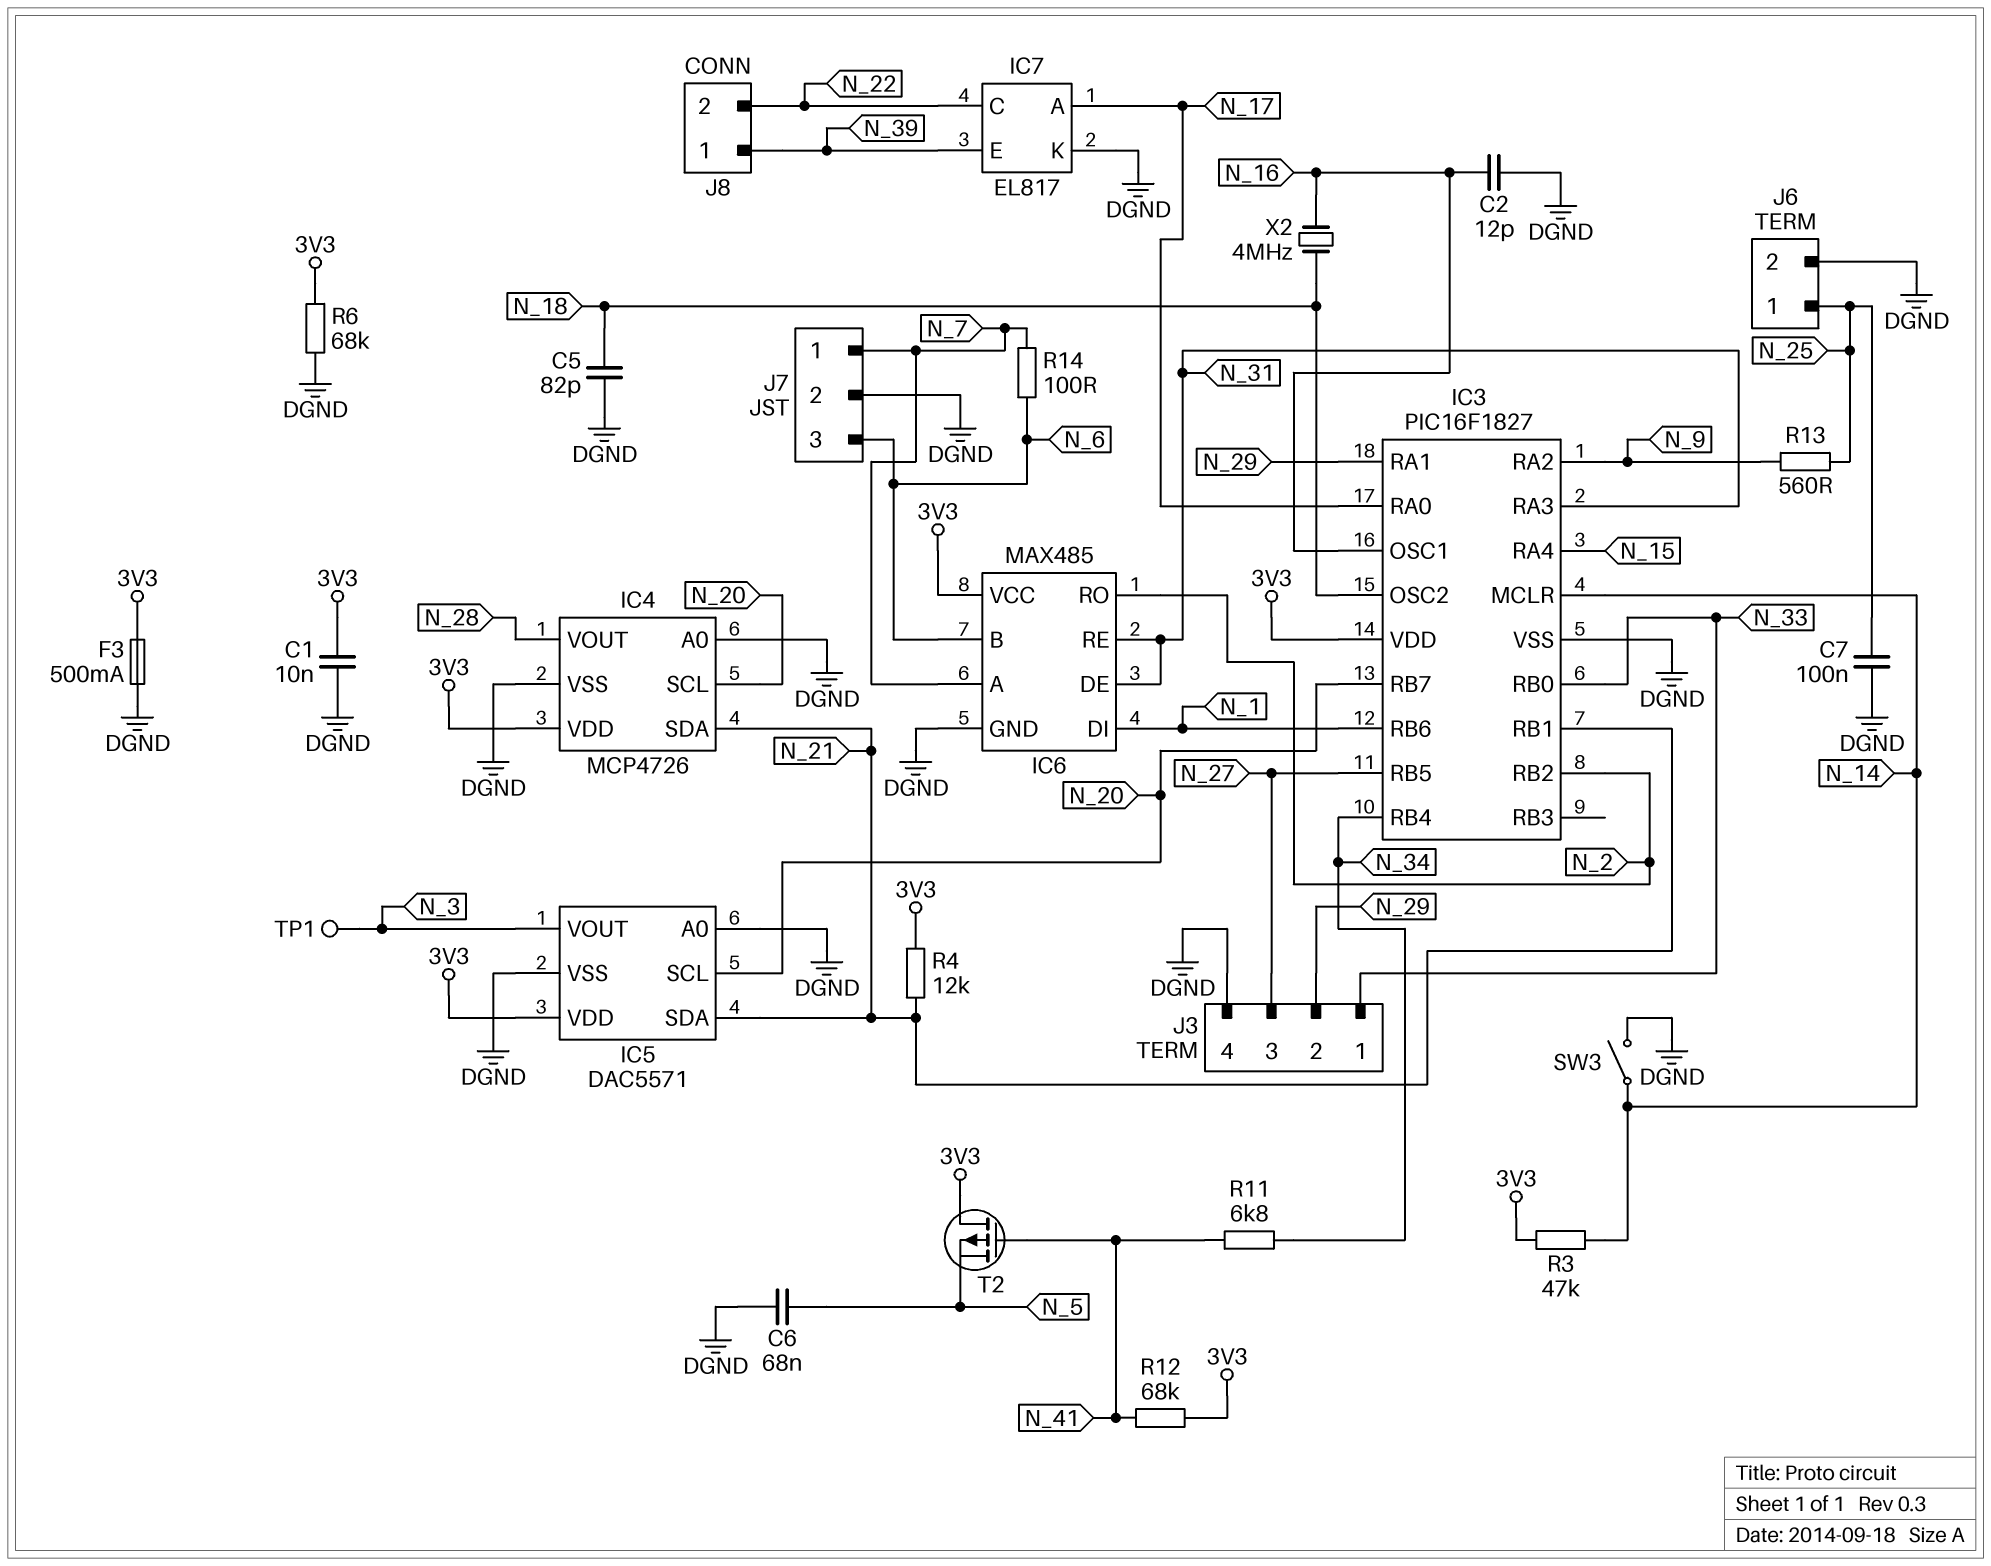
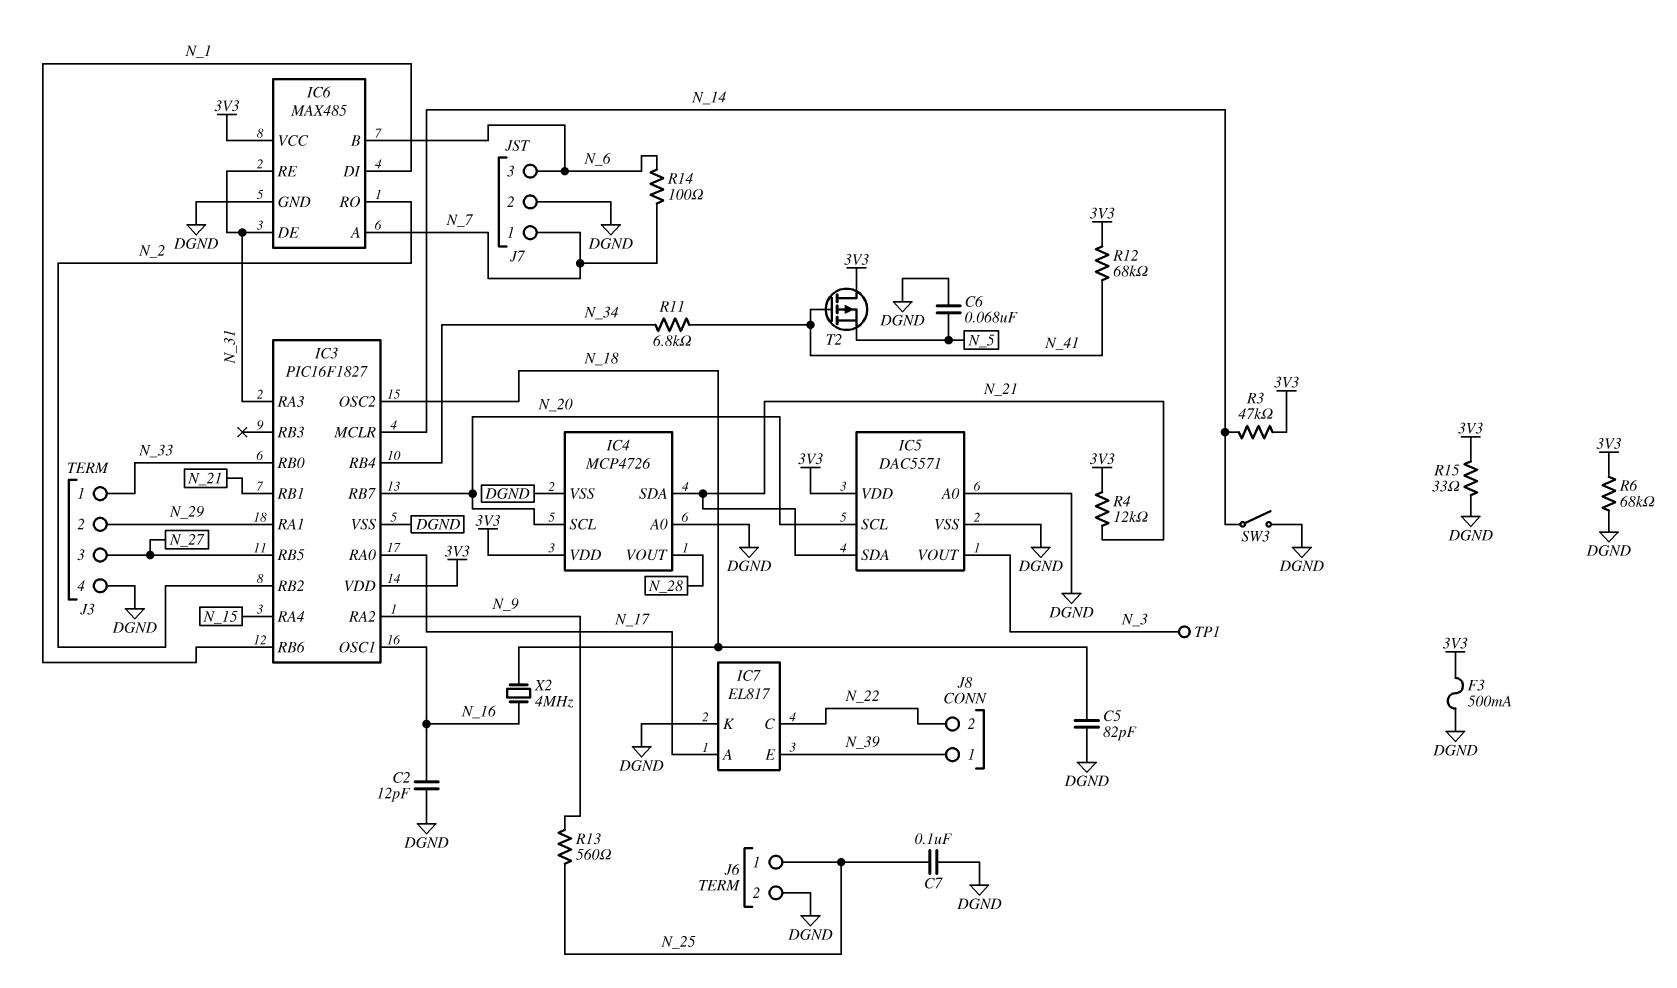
C1: 10nF (3V3, DGND) -> none
R15: none -> 33 (3V3, DGND)

